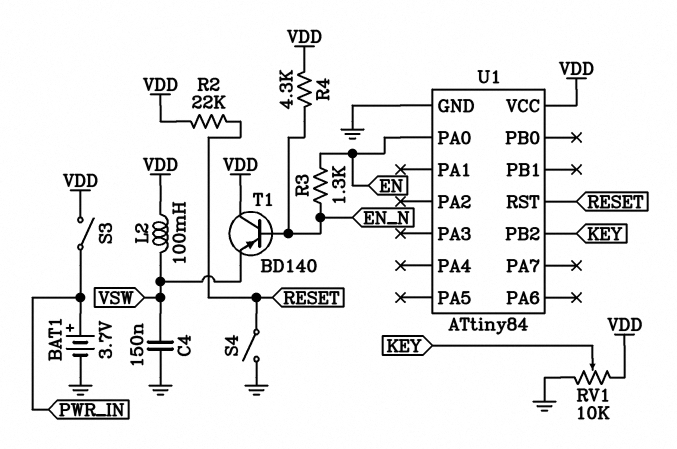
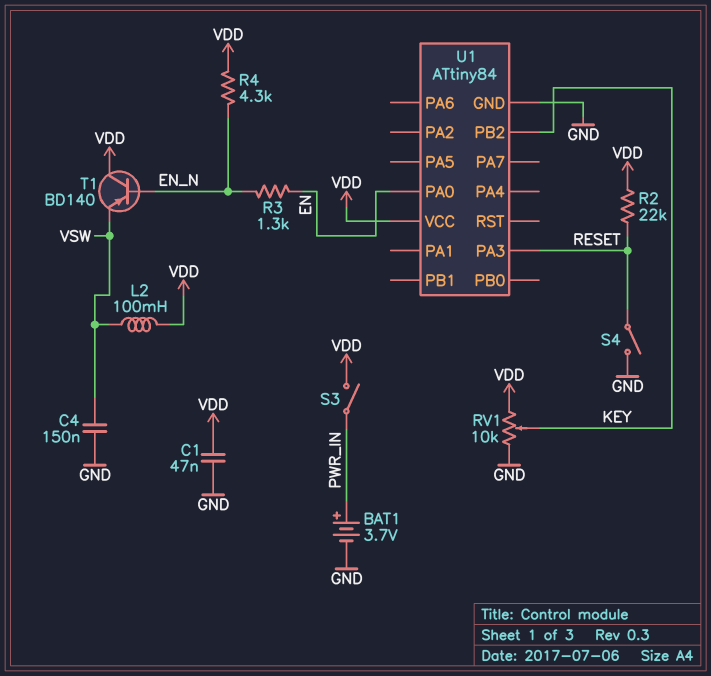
C1: none -> 47nF (GND, VDD)
U1 pin PA3: none -> RESET
U1 pin RST: RESET -> none

